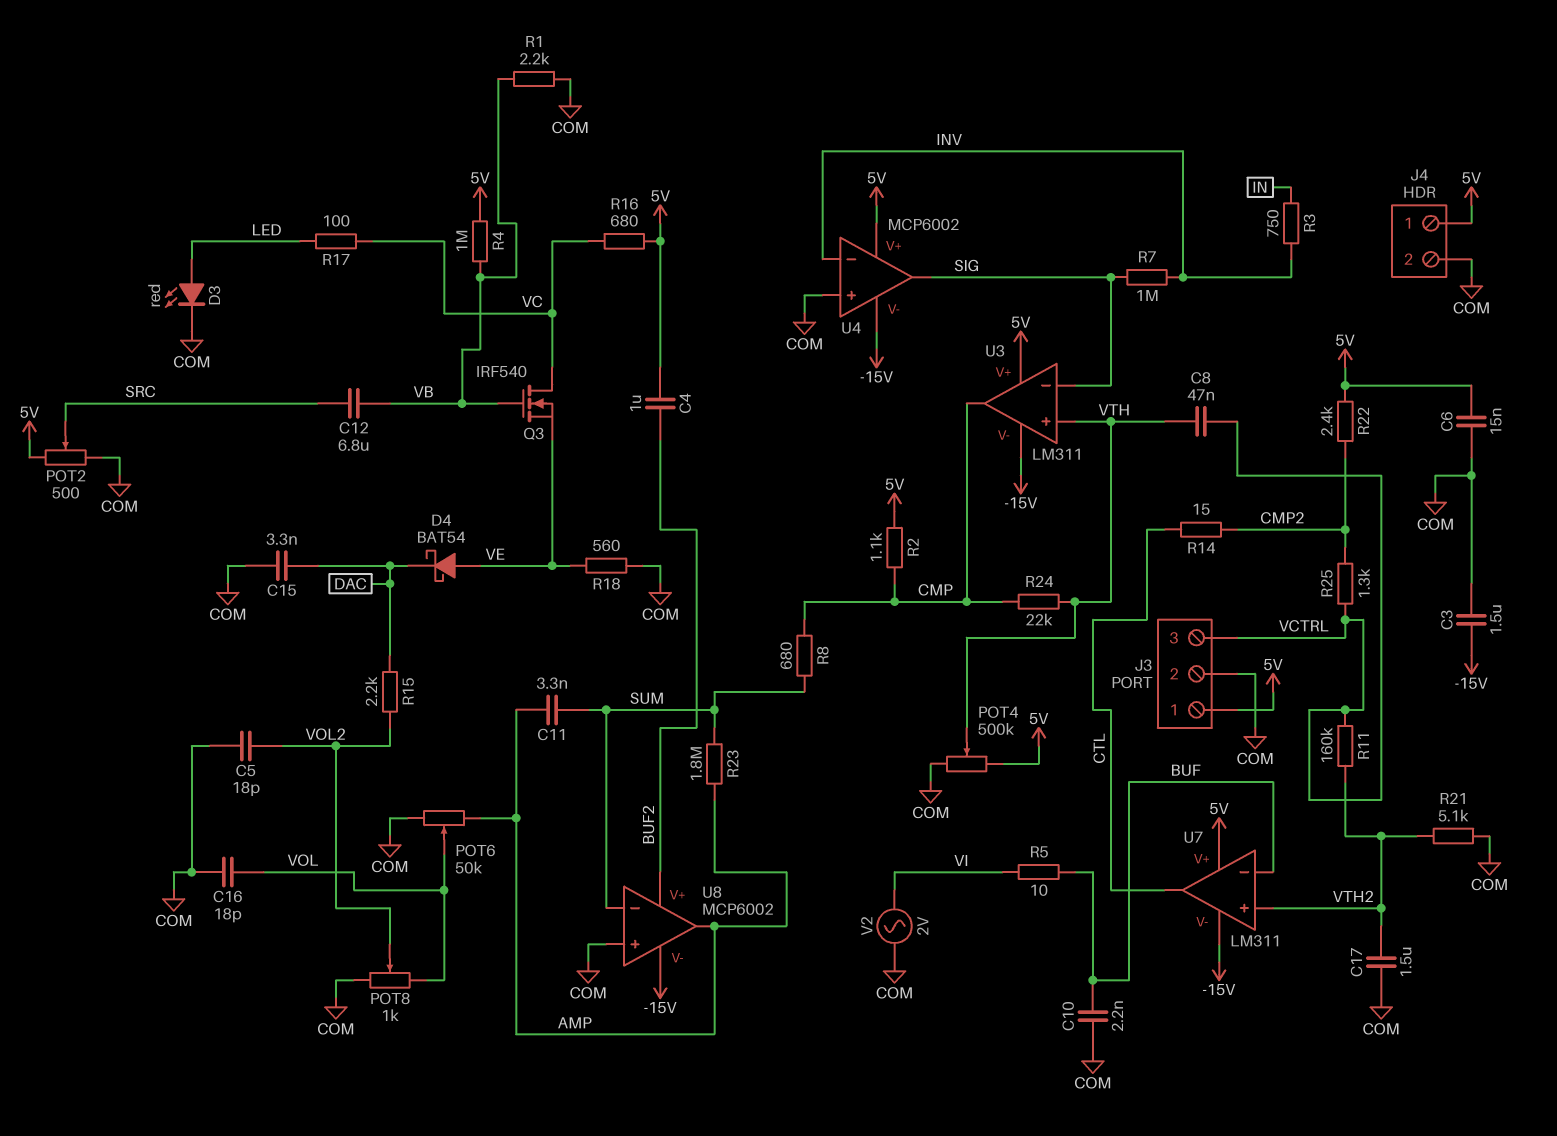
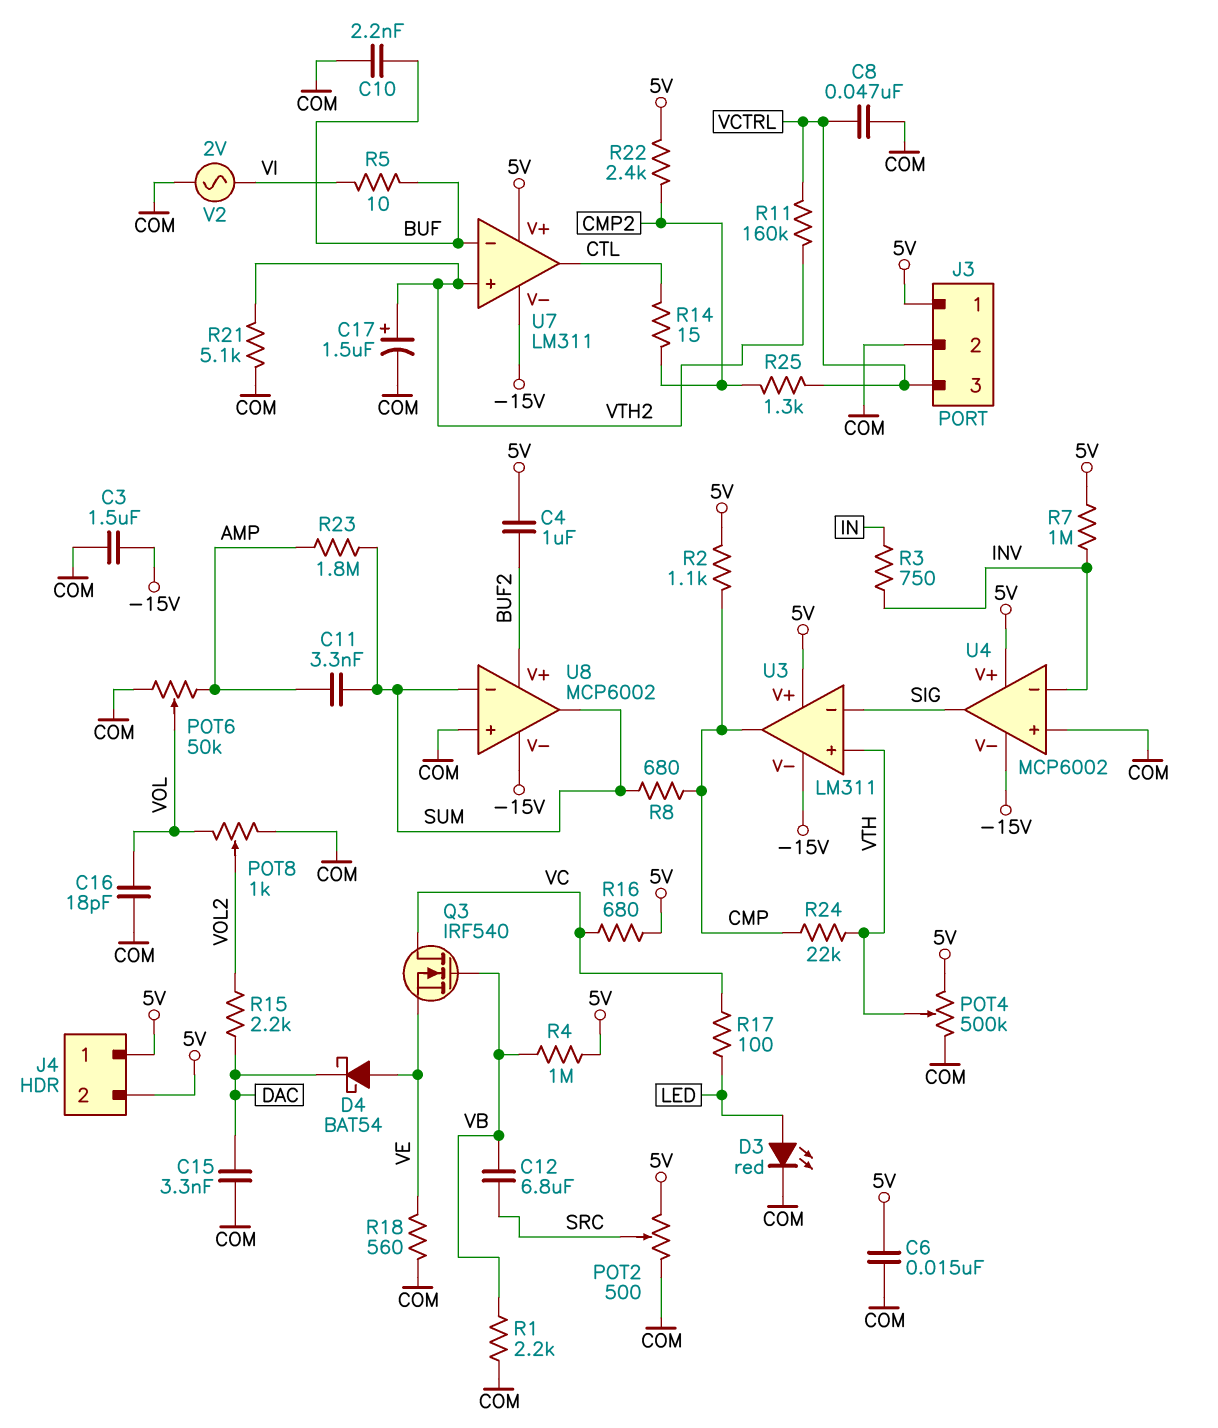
C5: 18pF (COM, VOL2) -> none
C8: 47nF (VCTRL, VTH) -> 47nF (COM, VCTRL)
C17: 1.5uF (COM, VTH2) -> 1.5uF (plus VTH2, minus COM)
J4 pin 2: COM -> 5V
R7: 1M (INV, SIG) -> 1M (5V, INV)
U8 pin out: AMP -> SUM

